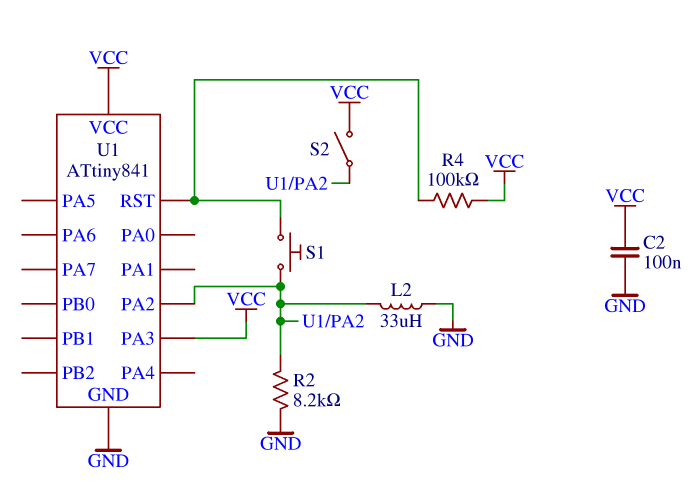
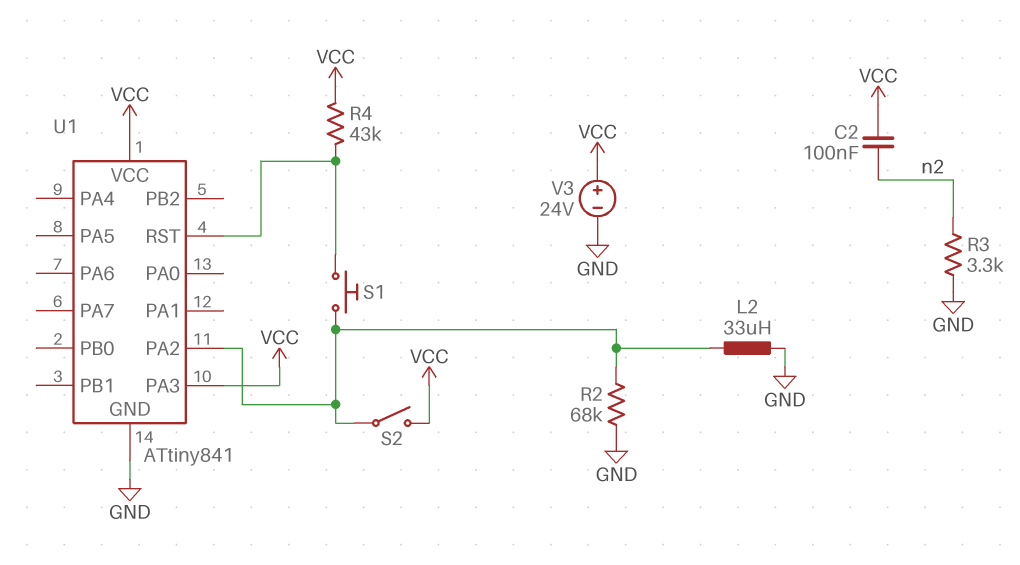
C2: 100nF (GND, VCC) -> 100nF (VCC, n2)
R2: 8.2k (GND, U1/PA2) -> 68k (GND, U1/PA2)
R3: none -> 3.3k (GND, n2)
R4: 100k (U1/RST, VCC) -> 43k (U1/RST, VCC)
V3: none -> 24V (plus VCC, minus GND)

